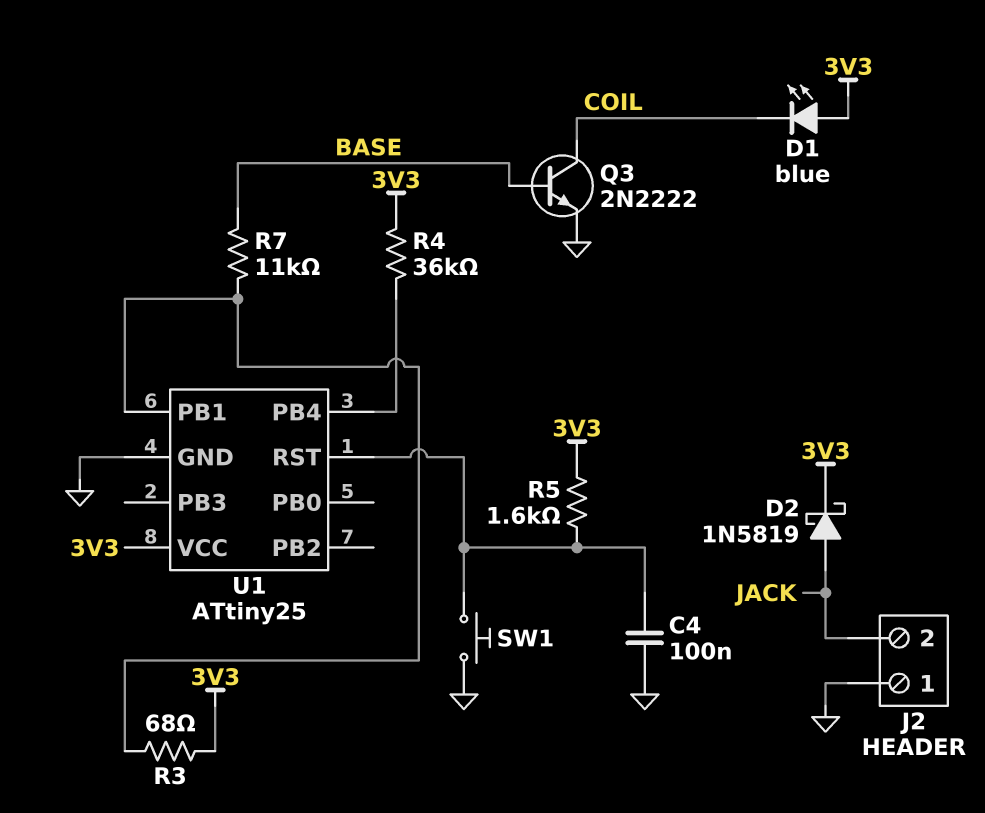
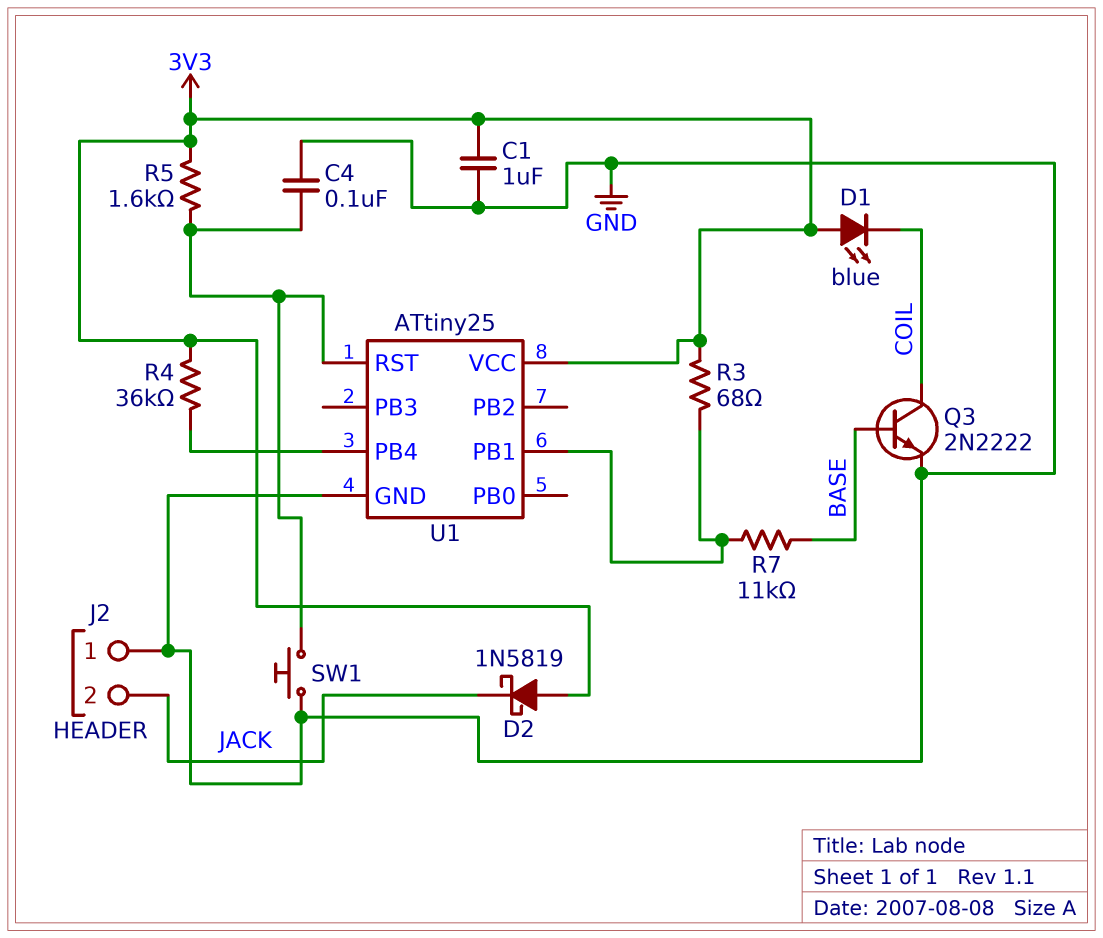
C1: none -> 1uF (3V3, GND)
D2: schottky 1N5819 (A JACK, K 3V3) -> schottky 1N5819 (A 3V3, K JACK)

